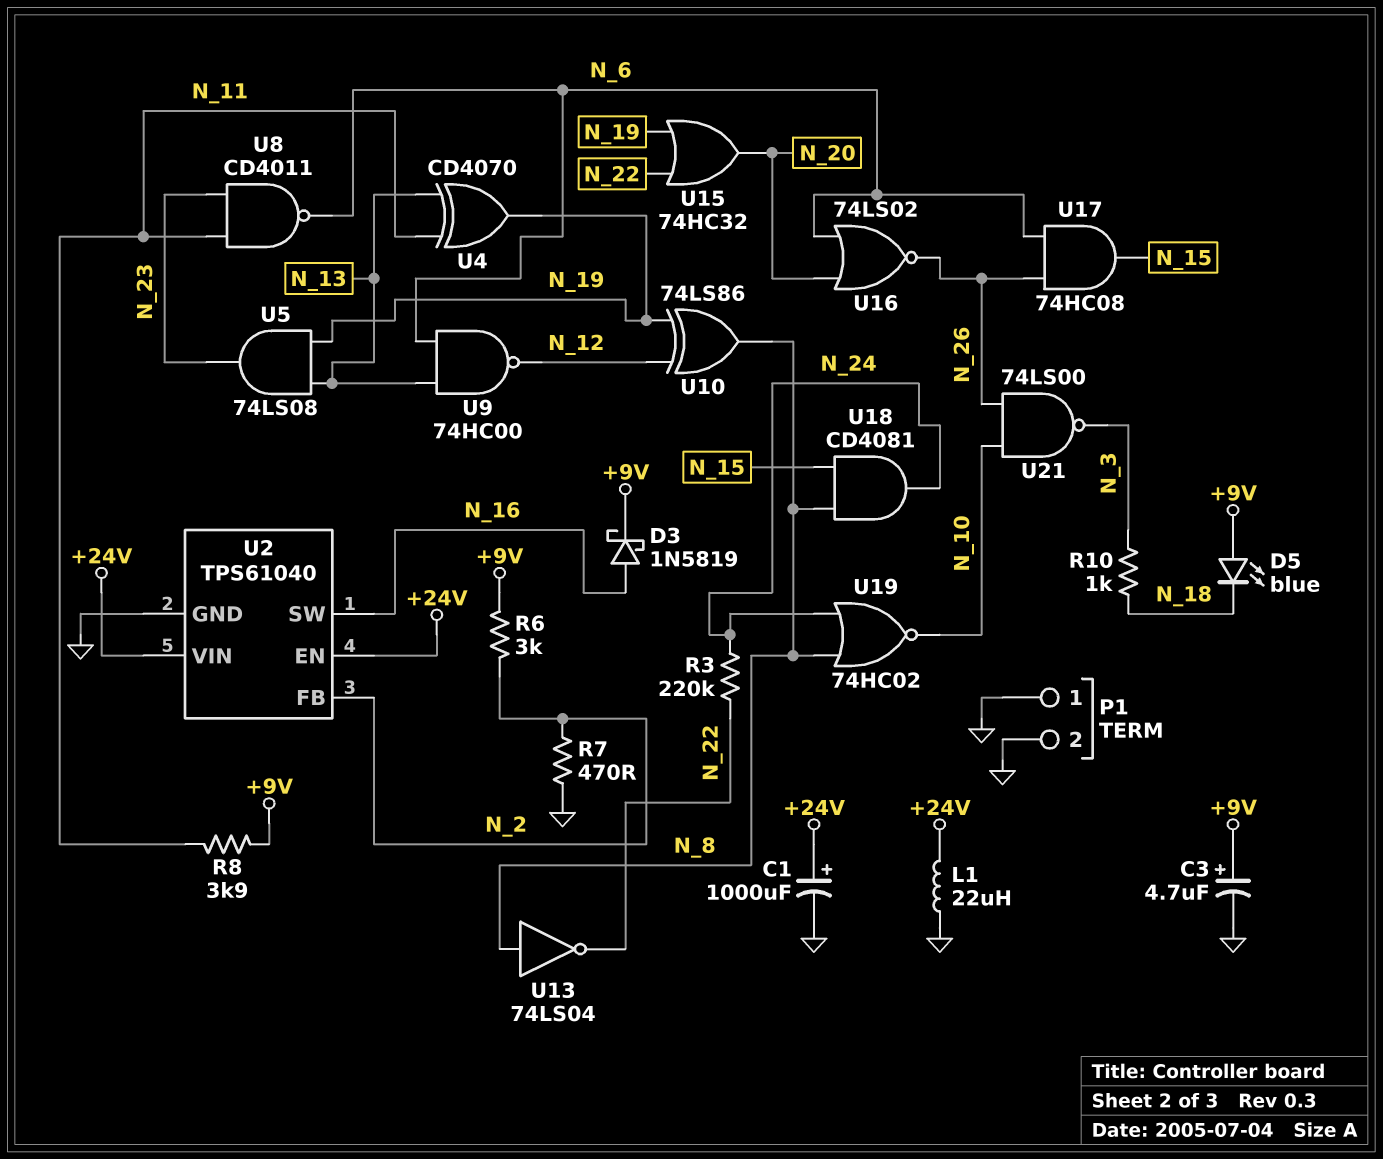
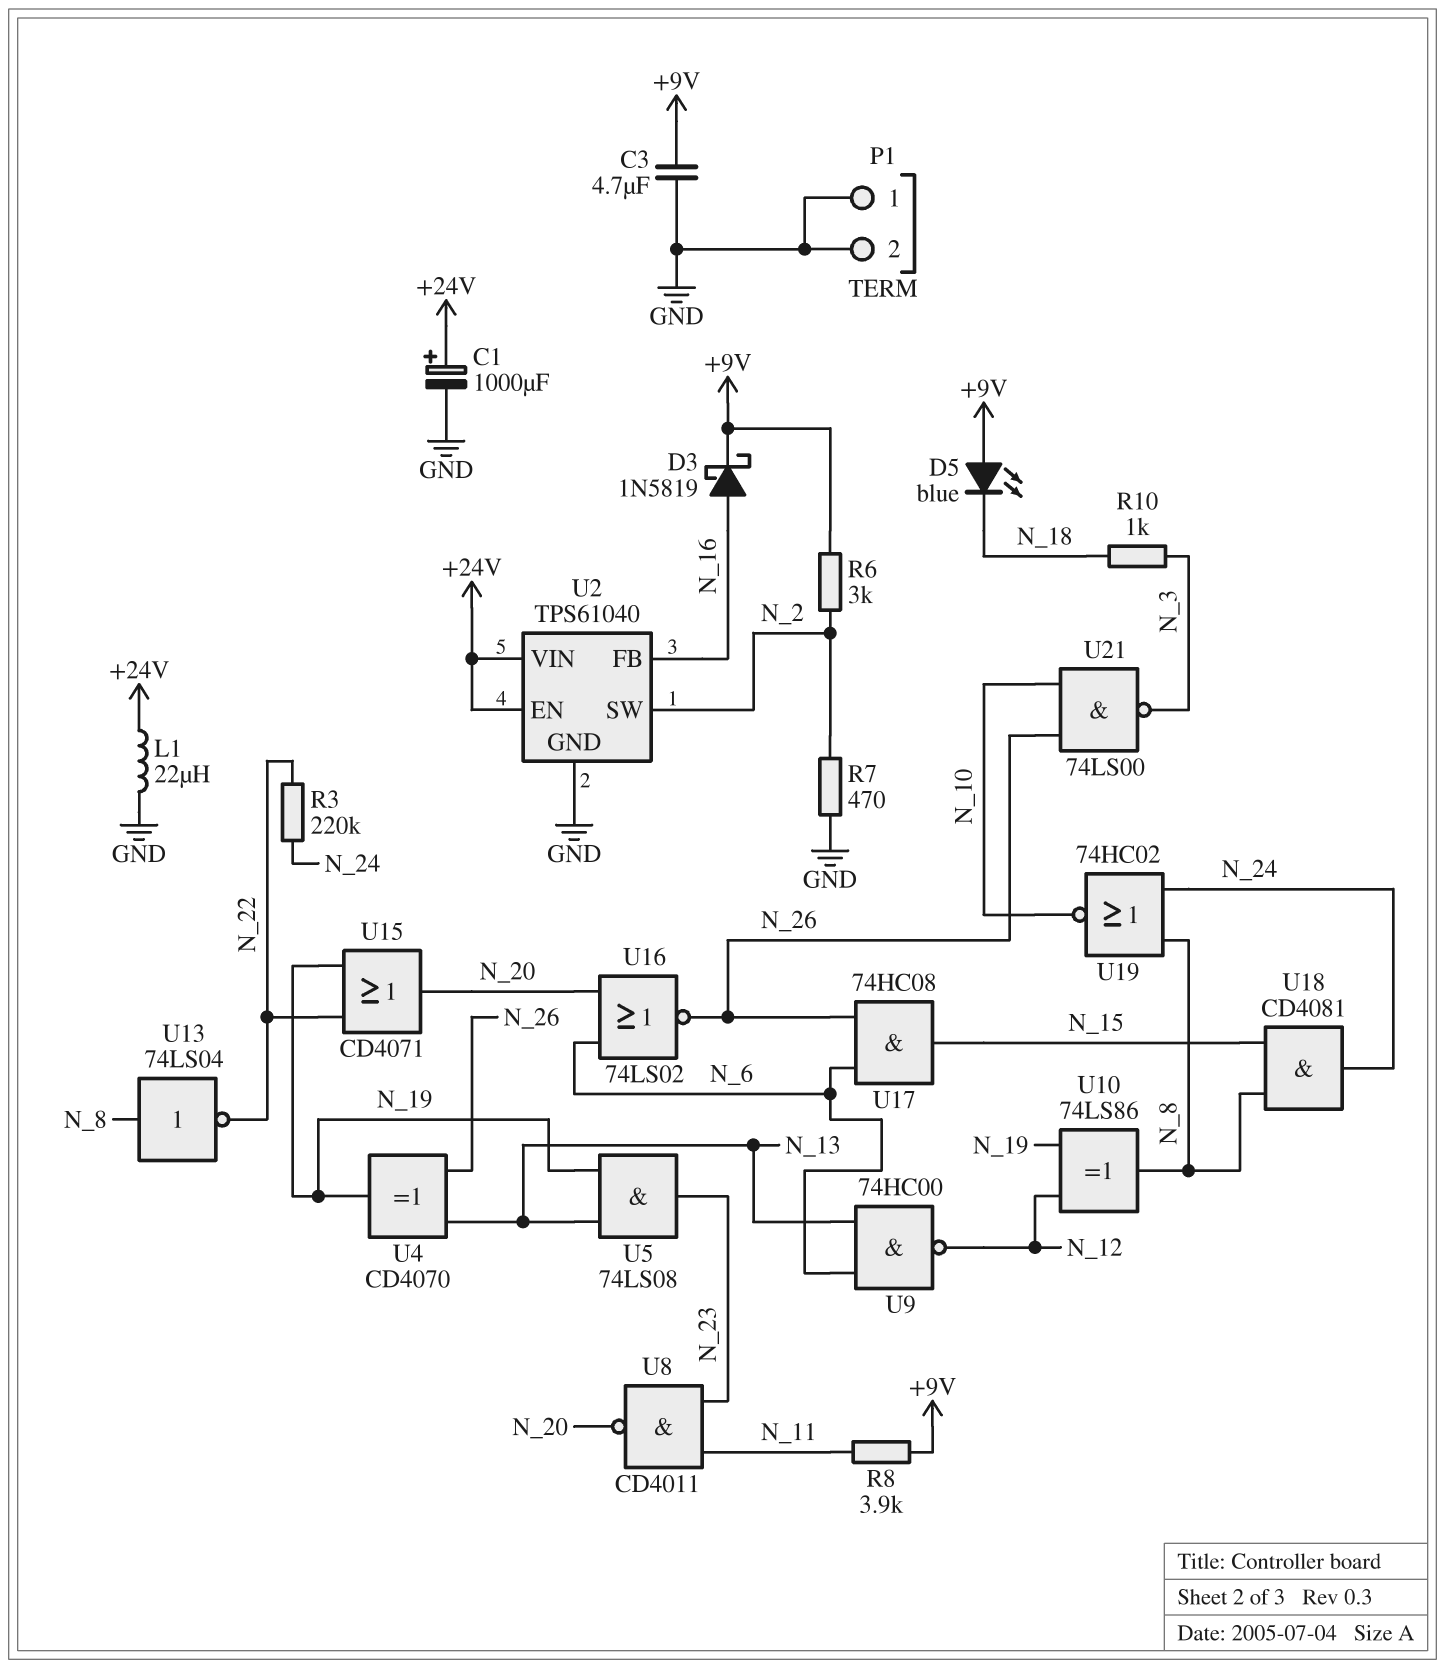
C3: 4.7uF (plus +9V, minus GND) -> 4.7uF (+9V, GND)
U2 pin FB: N_2 -> N_16
U2 pin SW: N_16 -> N_2
U4: XOR CD4070 (in N_11, in N_13, out N_19) -> XOR CD4070 (in N_13, in N_26, out N_19)
U8: NAND CD4011 (in N_11, in N_23, out N_6) -> NAND CD4011 (in N_11, in N_23, out N_20)
U15: OR 74HC32 (in N_19, in N_22, out N_20) -> OR CD4071 (in N_19, in N_22, out N_20)

